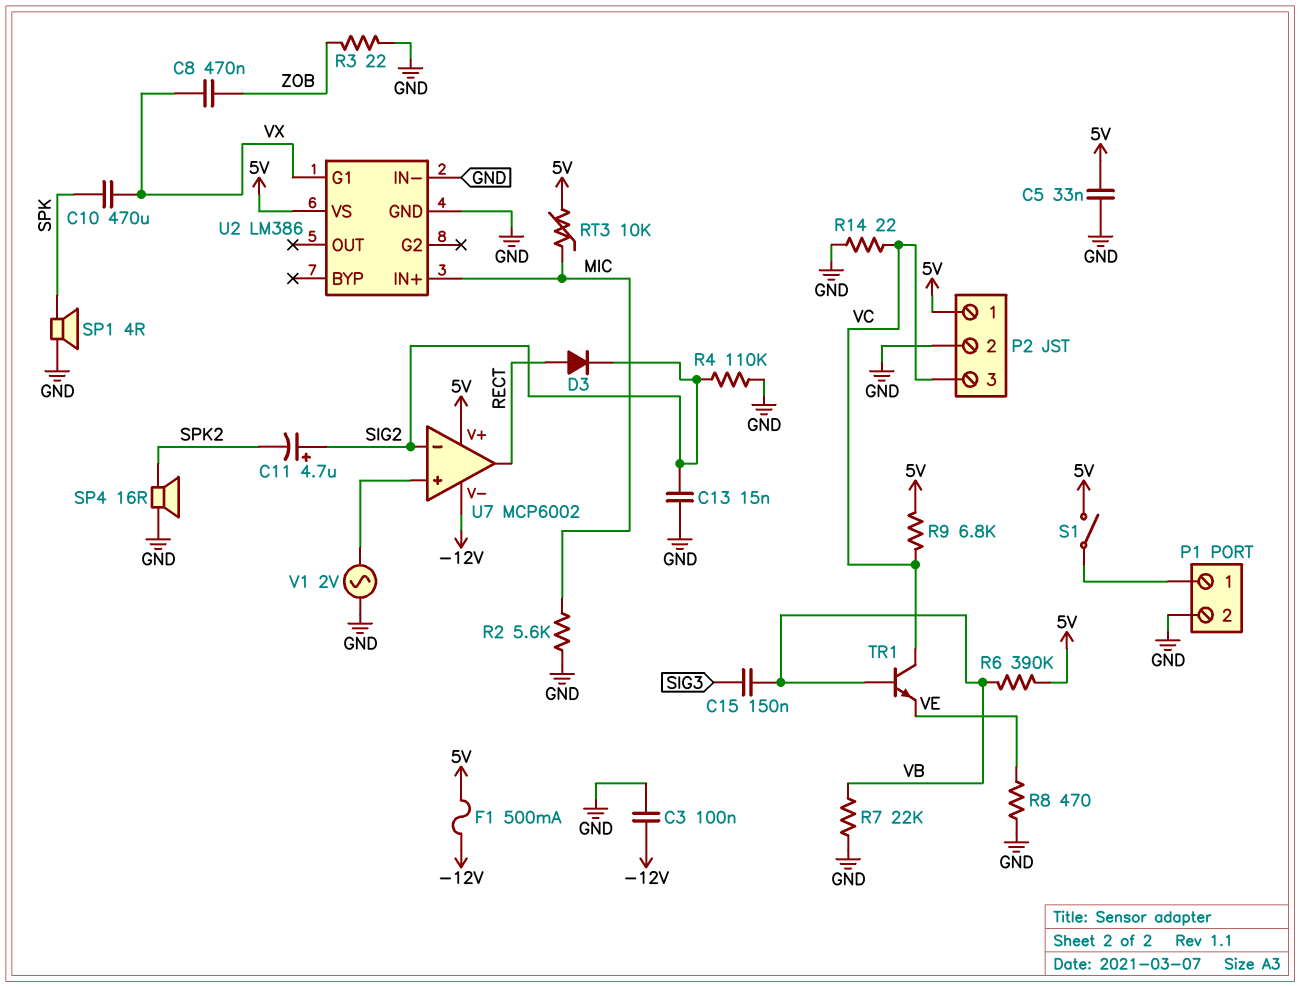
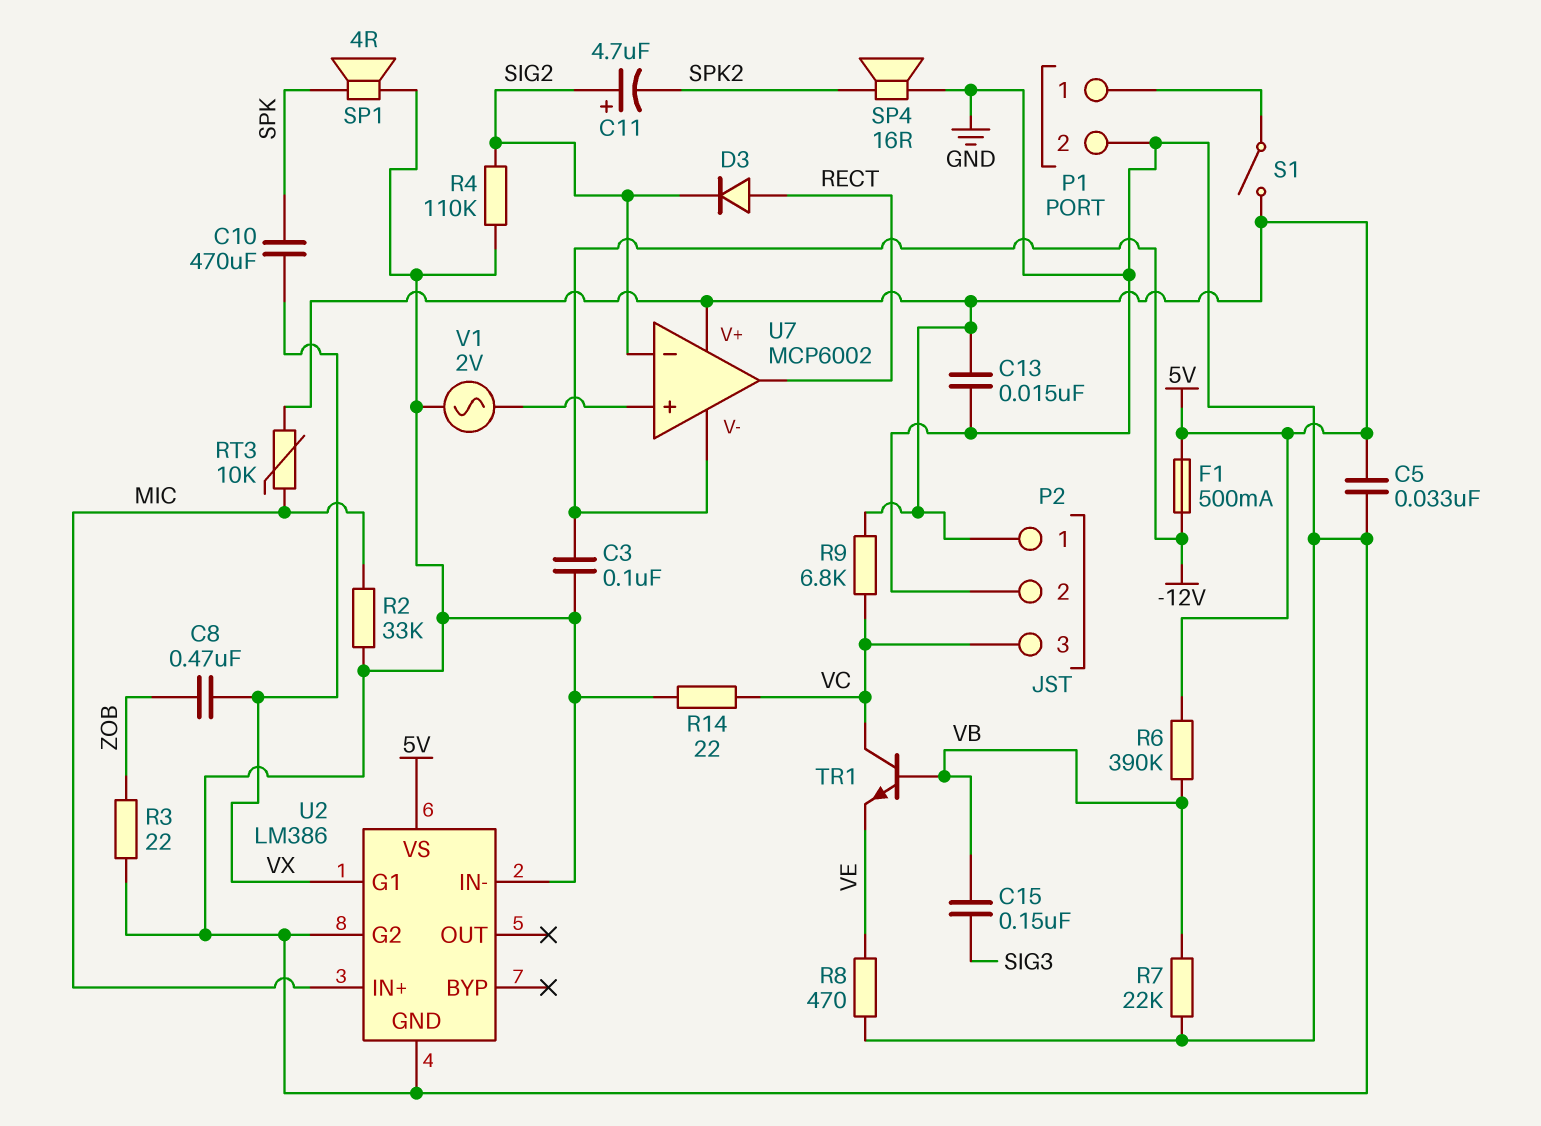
C13: 15nF (GND, SIG2) -> 15nF (5V, GND)
R2: 5.6k (GND, MIC) -> 33k (GND, MIC)
U2 pin G2: none -> GND

